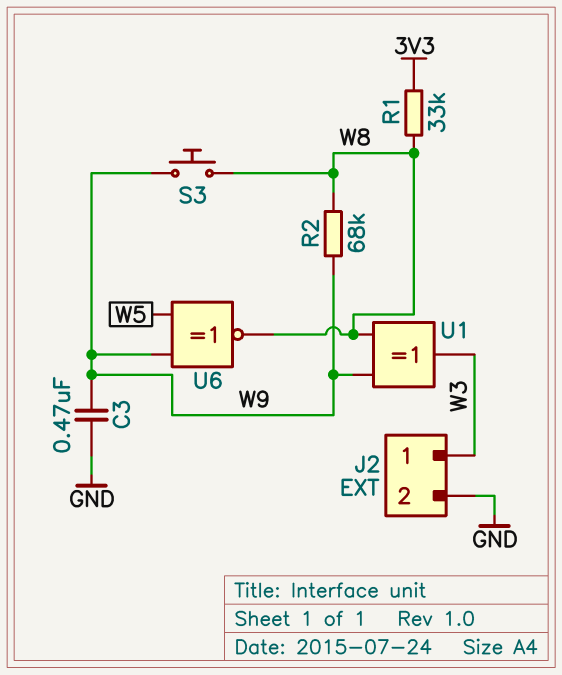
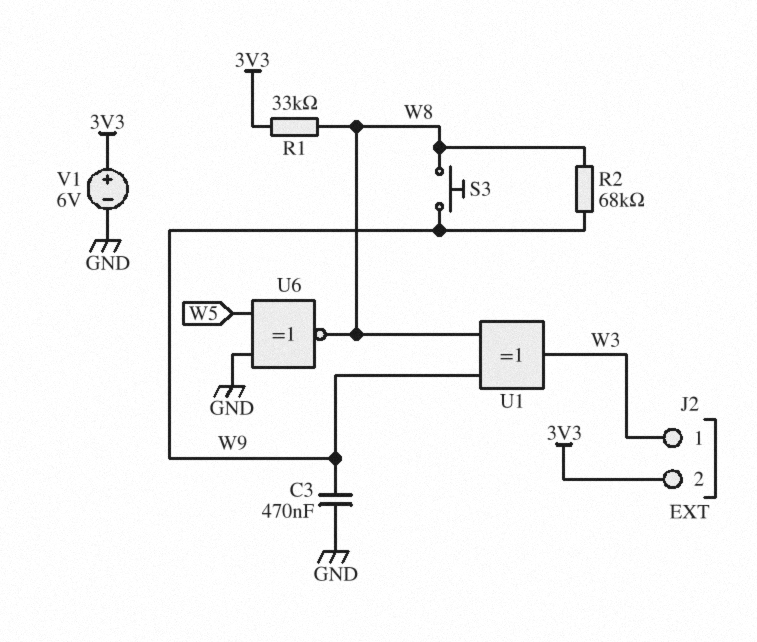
J2 pin 2: GND -> 3V3
U6: XNOR (in W5, in W9, out W8) -> XNOR (in GND, in W5, out W8)
V1: none -> 6V (plus 3V3, minus GND)

